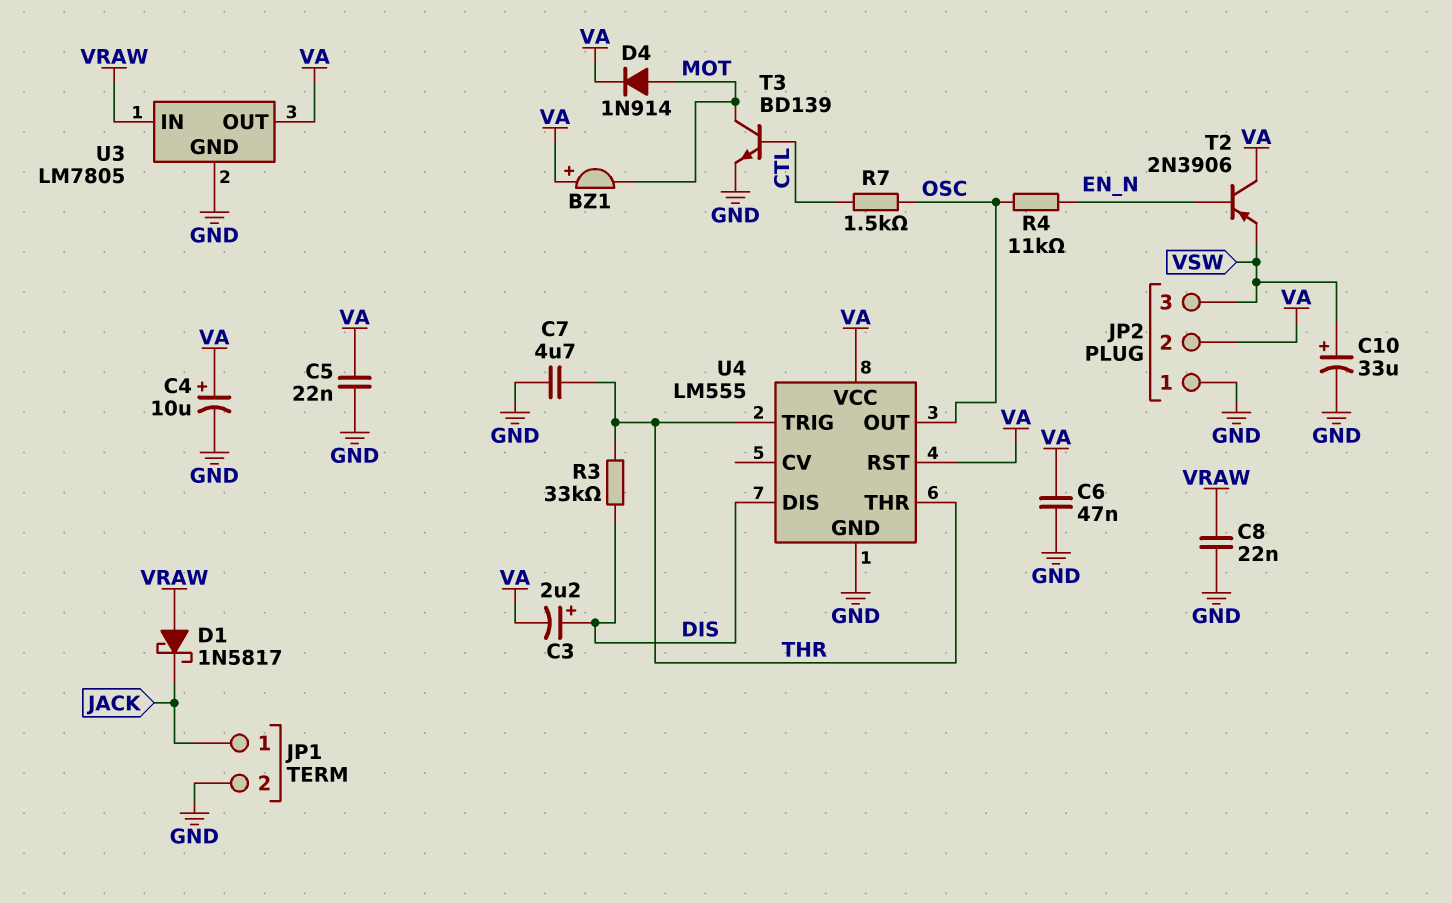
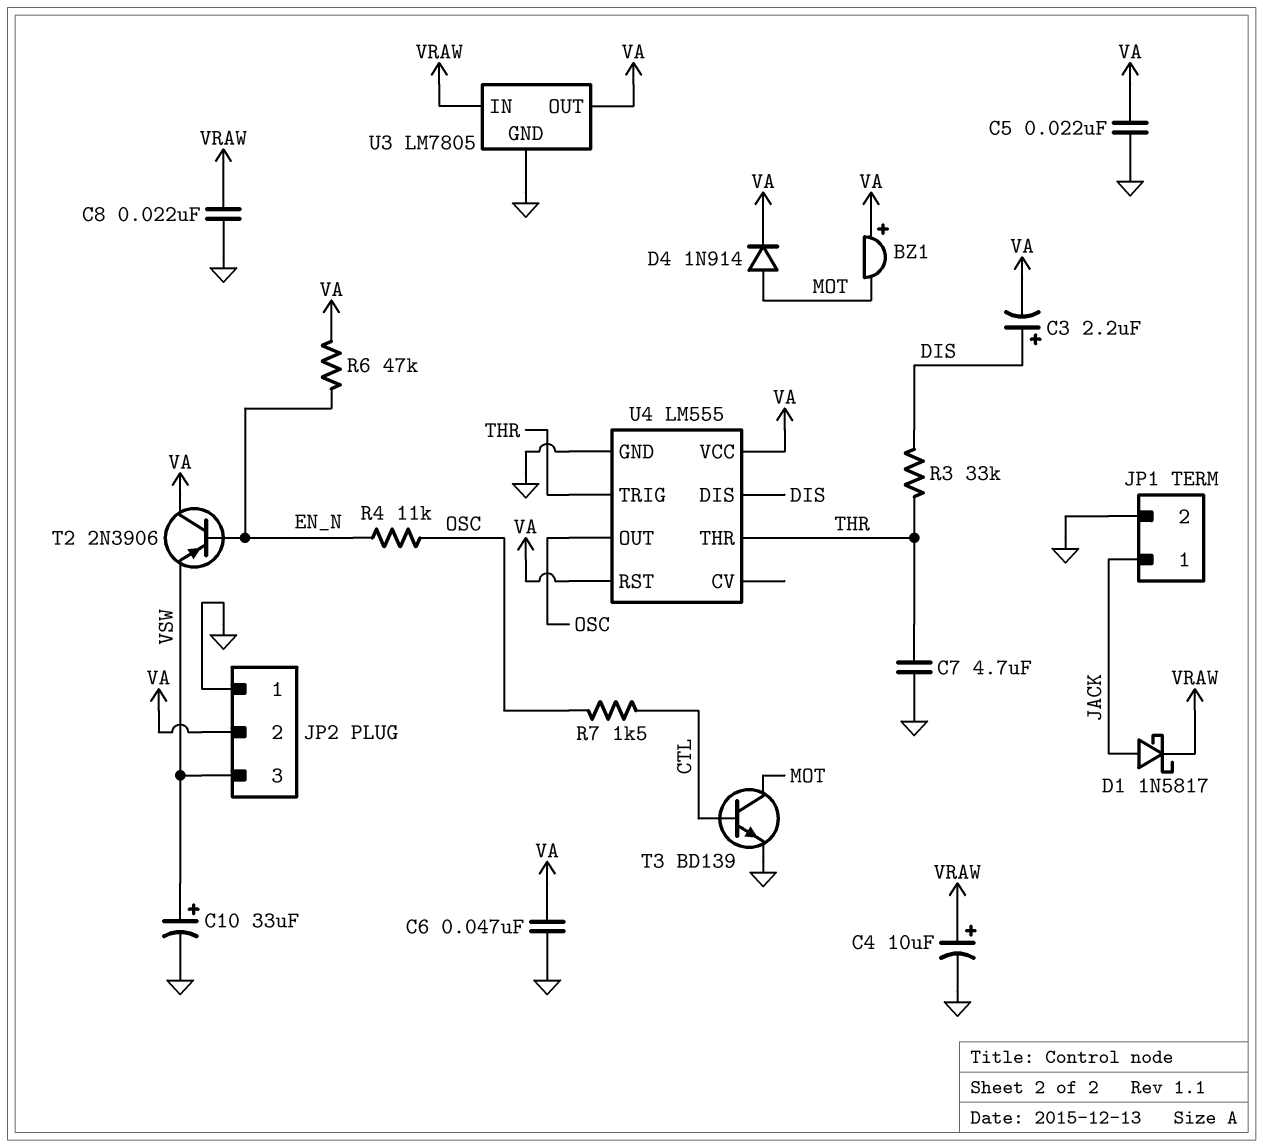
C4: 10uF (plus VA, minus GND) -> 10uF (plus VRAW, minus GND)
D1: schottky 1N5817 (A VRAW, K JACK) -> schottky 1N5817 (A JACK, K VRAW)
R6: none -> 47k (EN_N, VA)

